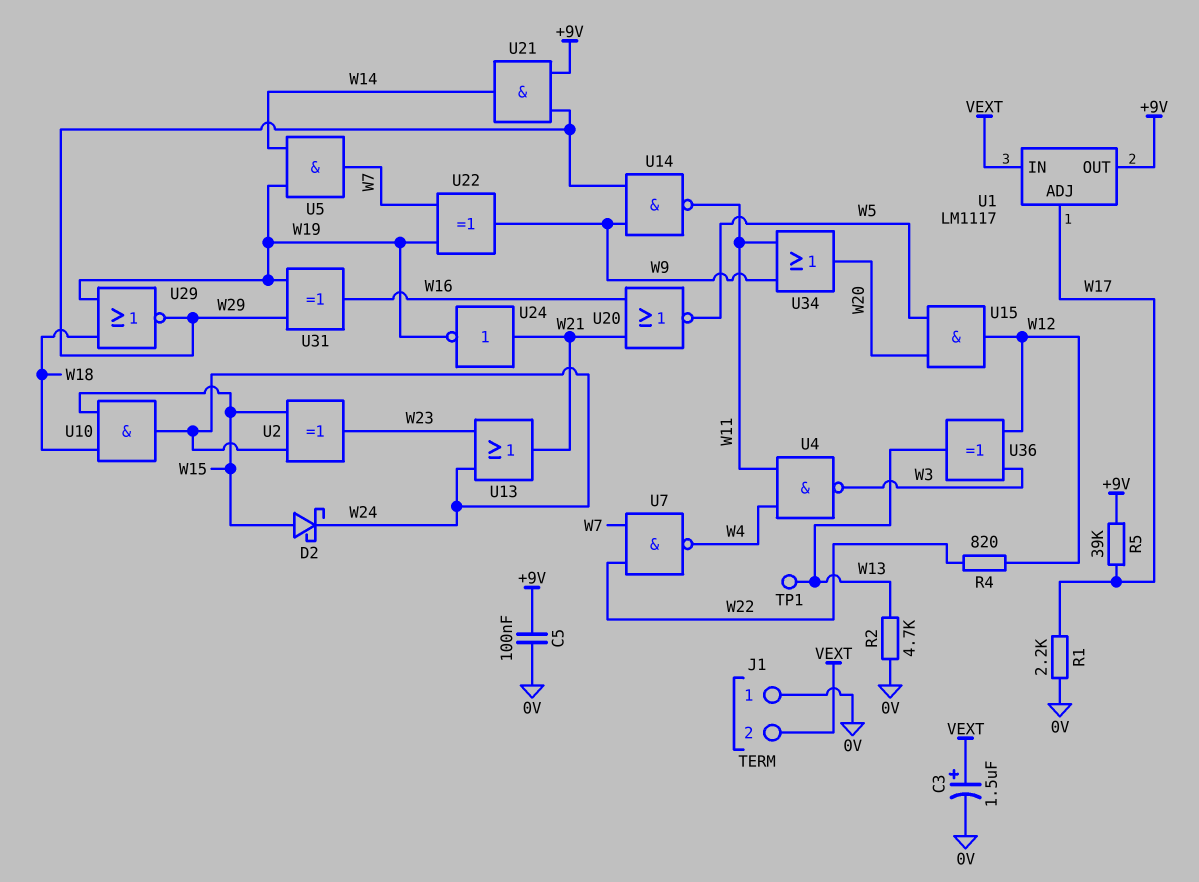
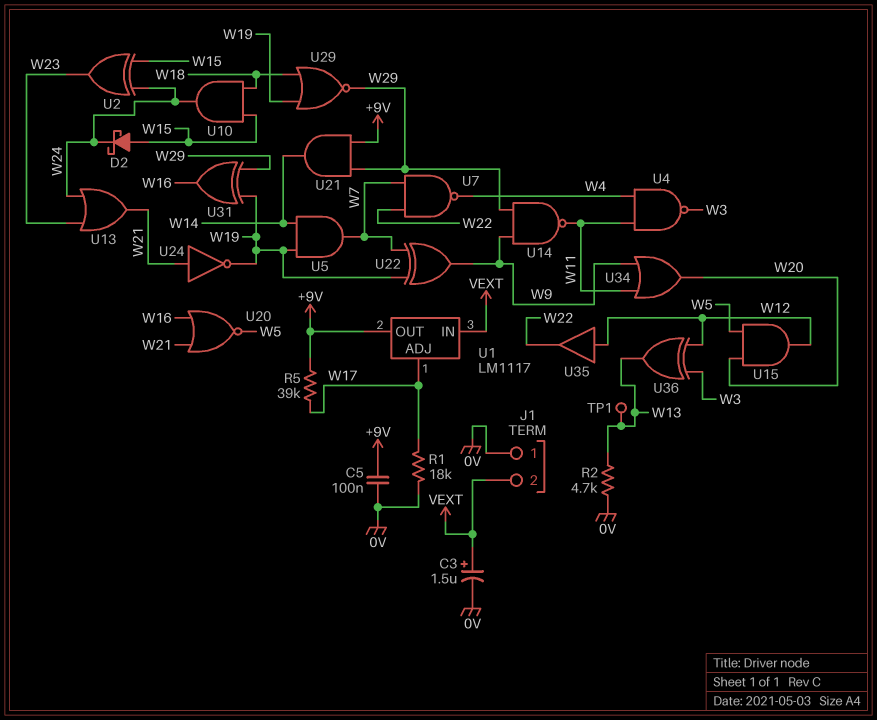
R1: 2.2k (0V, W17) -> 18k (0V, W17)
R4: 820 (W12, W22) -> none
U35: none -> buffer (in W12, out W22)

